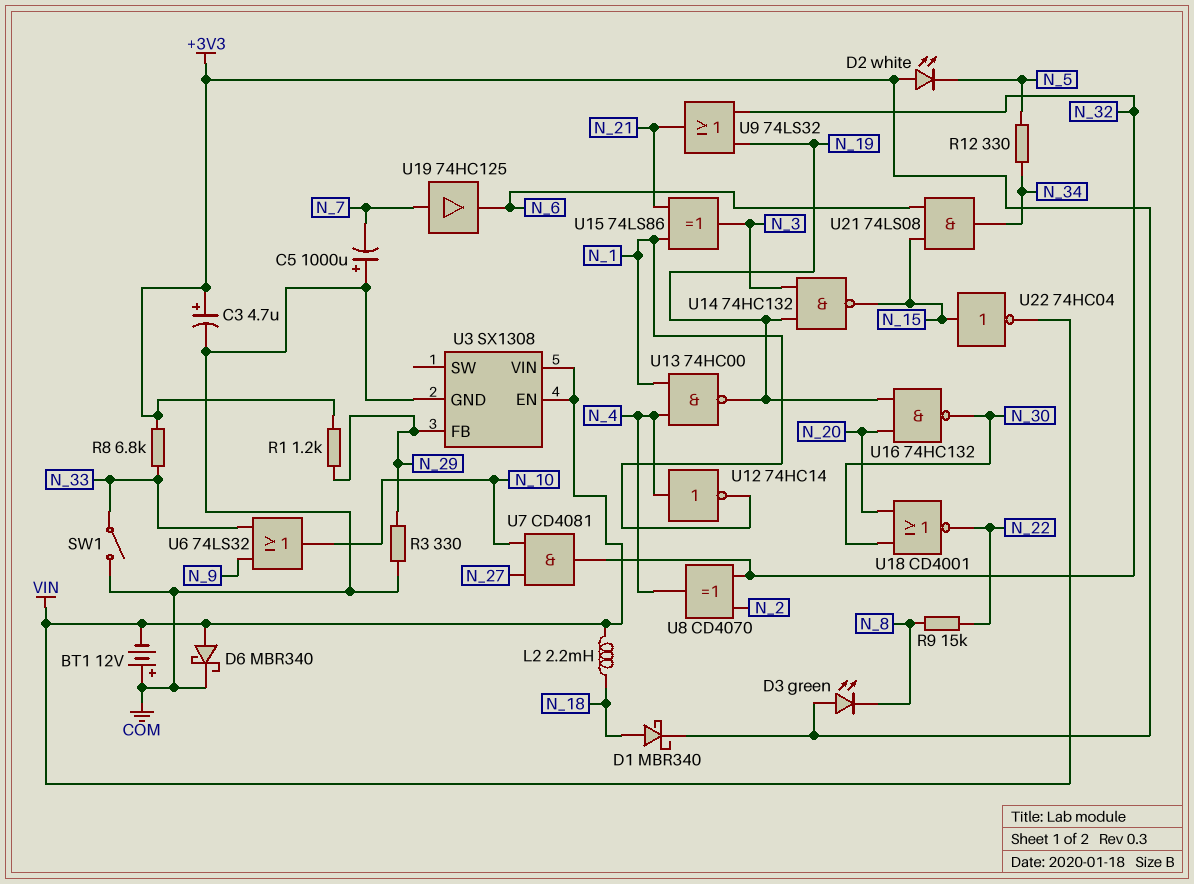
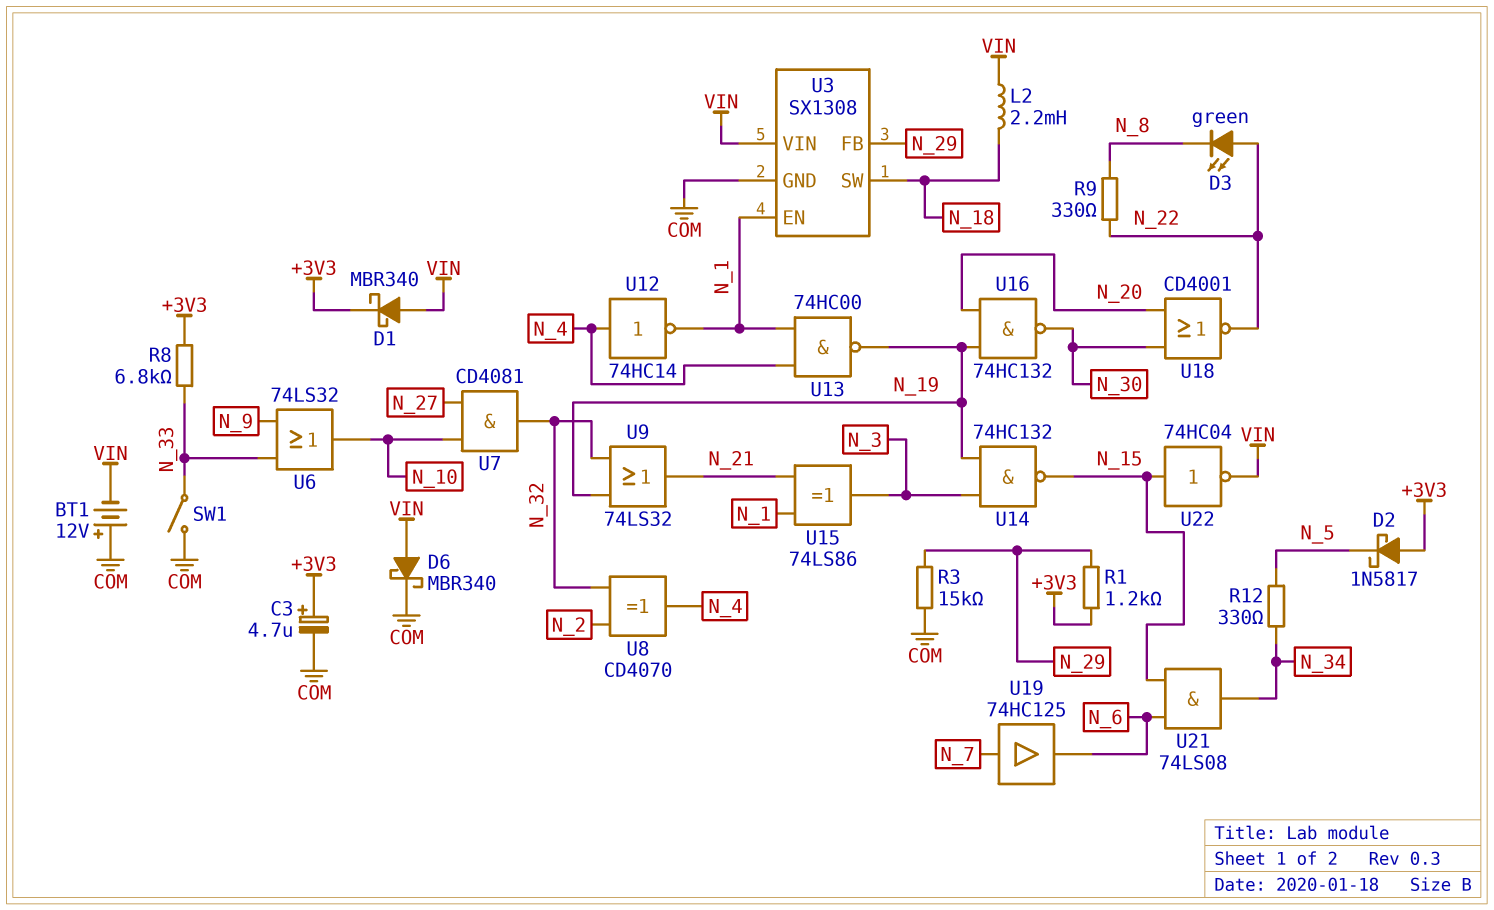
C5: 1000uF (plus COM, minus N_7) -> none
D1: schottky MBR340 (A N_18, K +3V3) -> schottky MBR340 (A VIN, K +3V3)
D2: LED white (A +3V3, K N_5) -> schottky 1N5817 (A +3V3, K N_5)
D3: LED green (A +3V3, K N_8) -> LED green (A N_22, K N_8)
R3: 330 (COM, N_29) -> 15k (COM, N_29)
R9: 15k (N_8, N_22) -> 330 (N_8, N_22)
U3 pin EN: VIN -> N_1
U3 pin SW: none -> N_18

